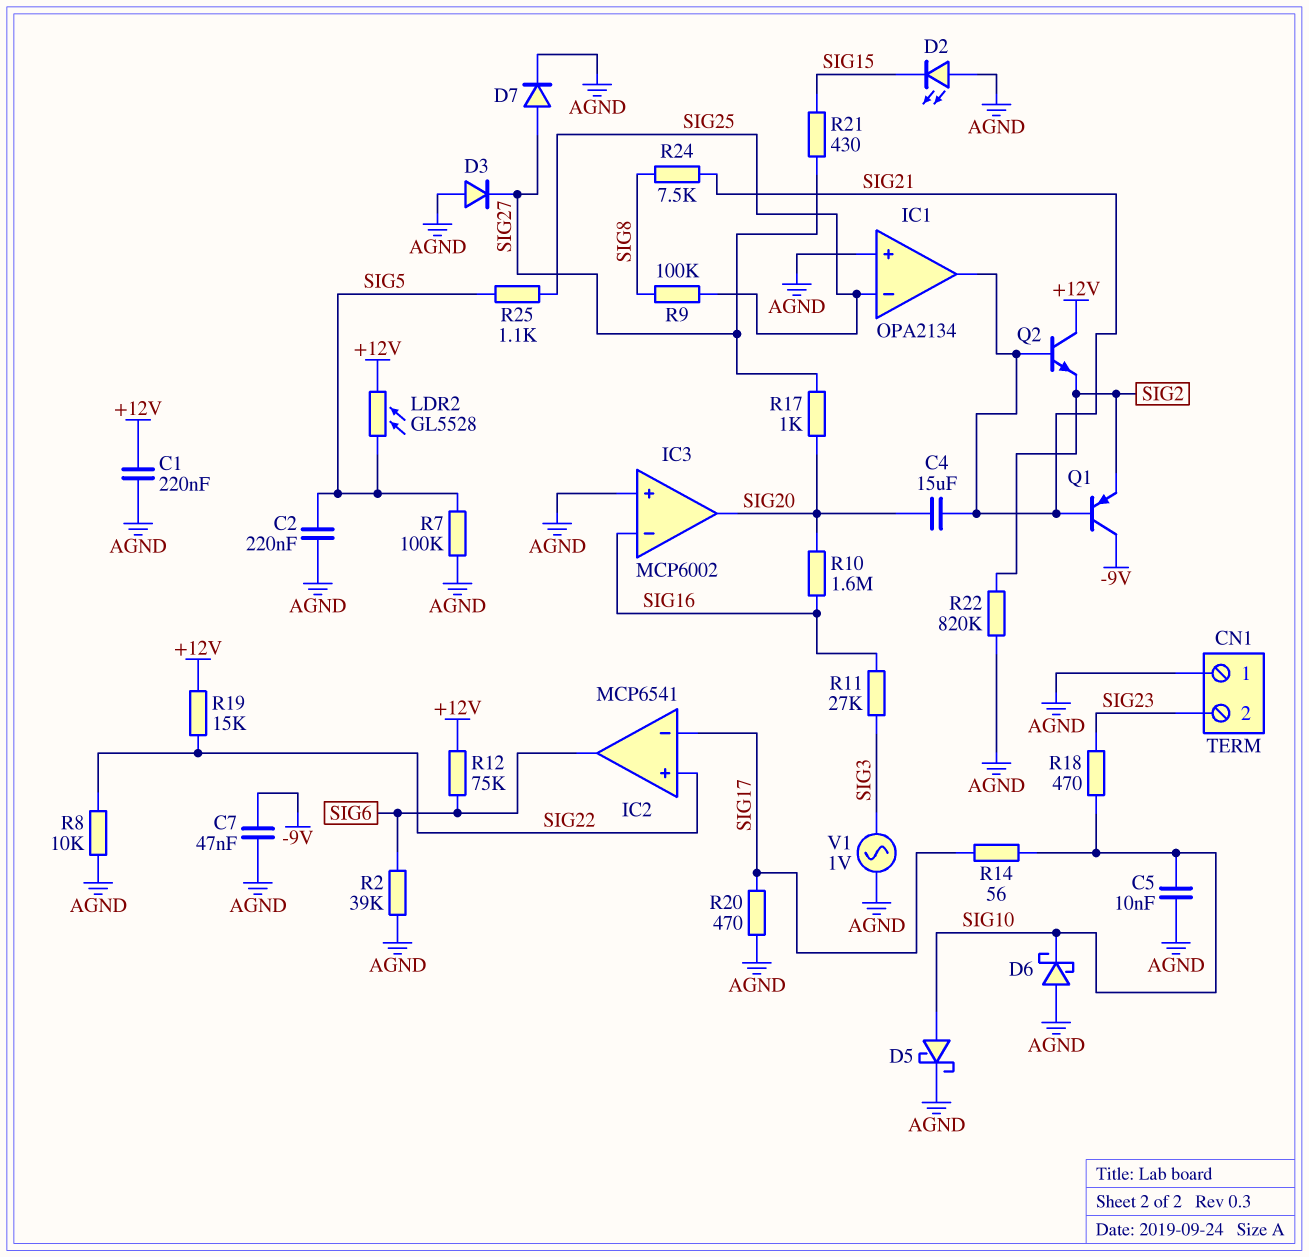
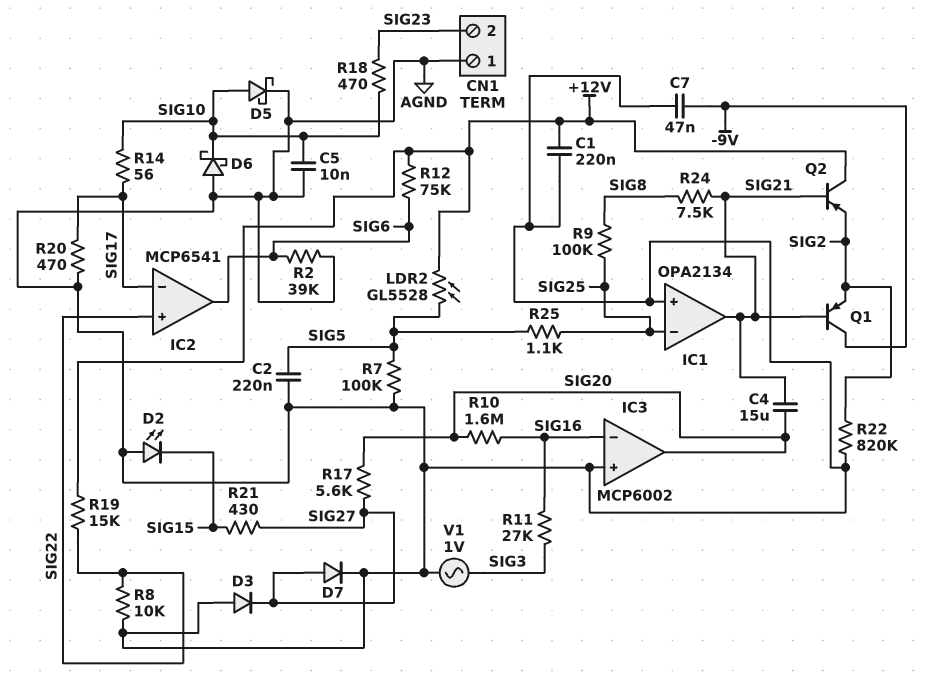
Q2: NPN (B SIG21, C +12V, E SIG2) -> PNP (B SIG21, C +12V, E SIG2)
R17: 1k (SIG20, SIG27) -> 5.6k (SIG20, SIG27)

